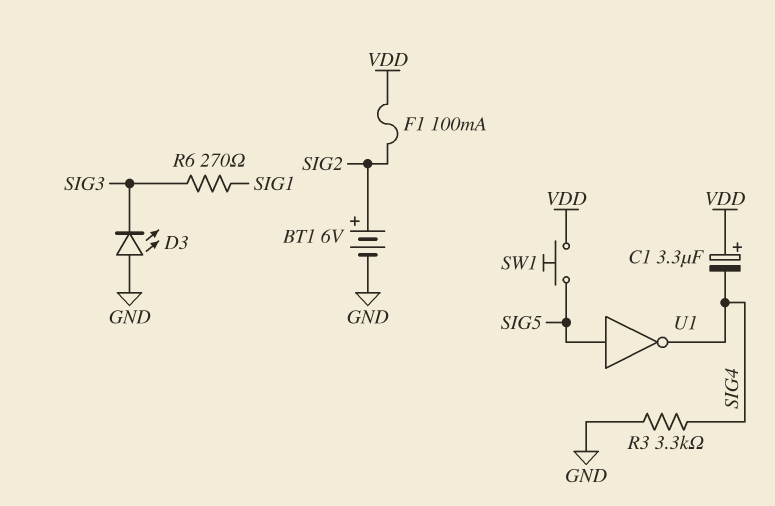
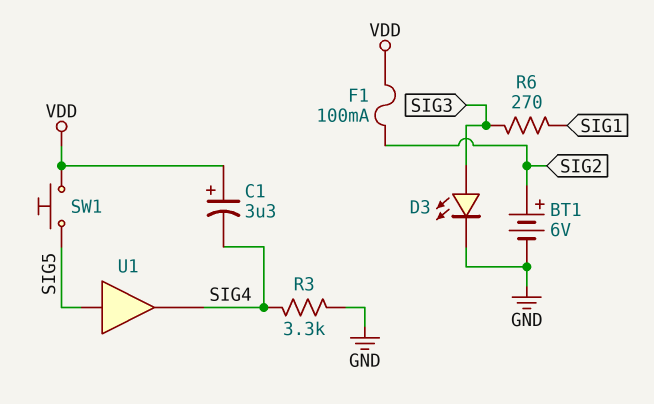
D3: LED (A GND, K SIG3) -> LED (A SIG3, K GND)
U1: NOT (in SIG5, out SIG4) -> buffer (in SIG5, out SIG4)

